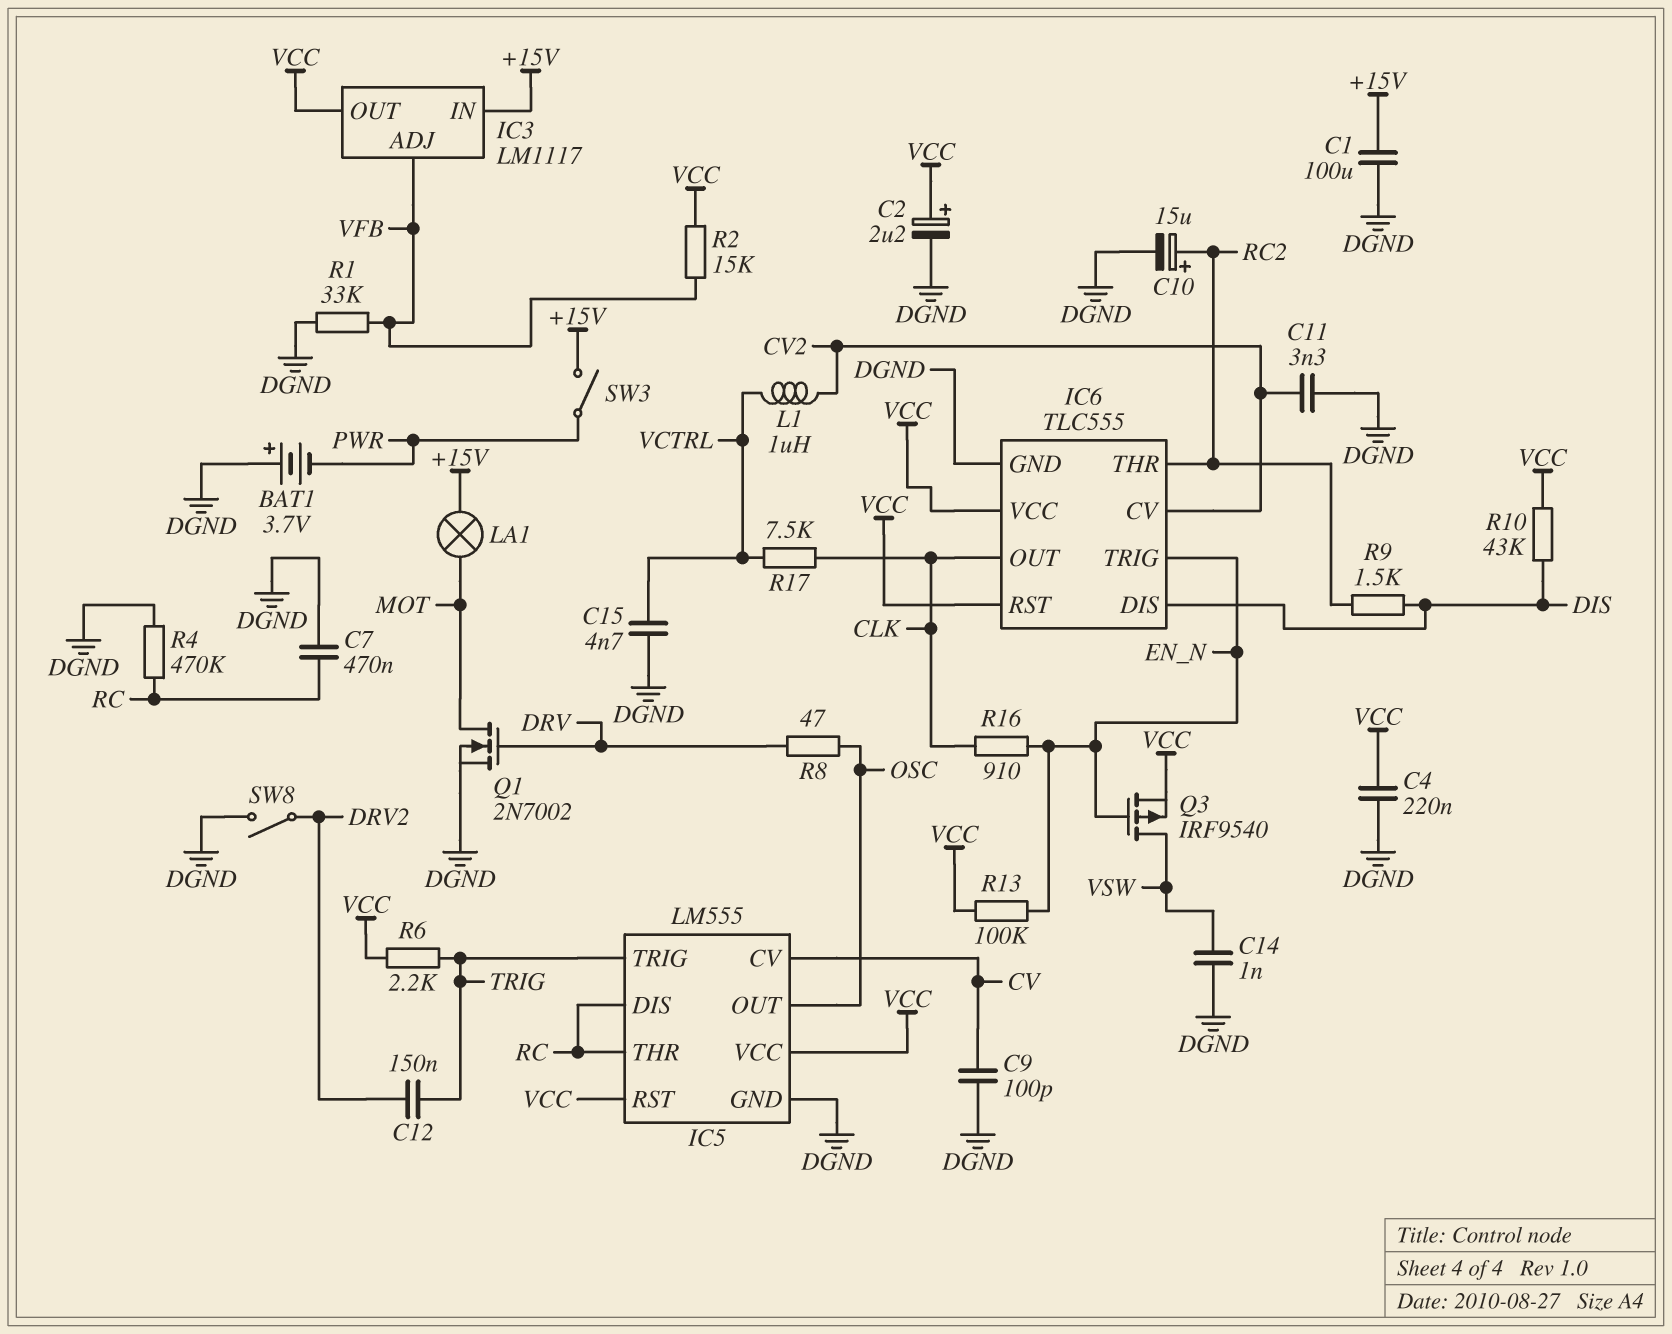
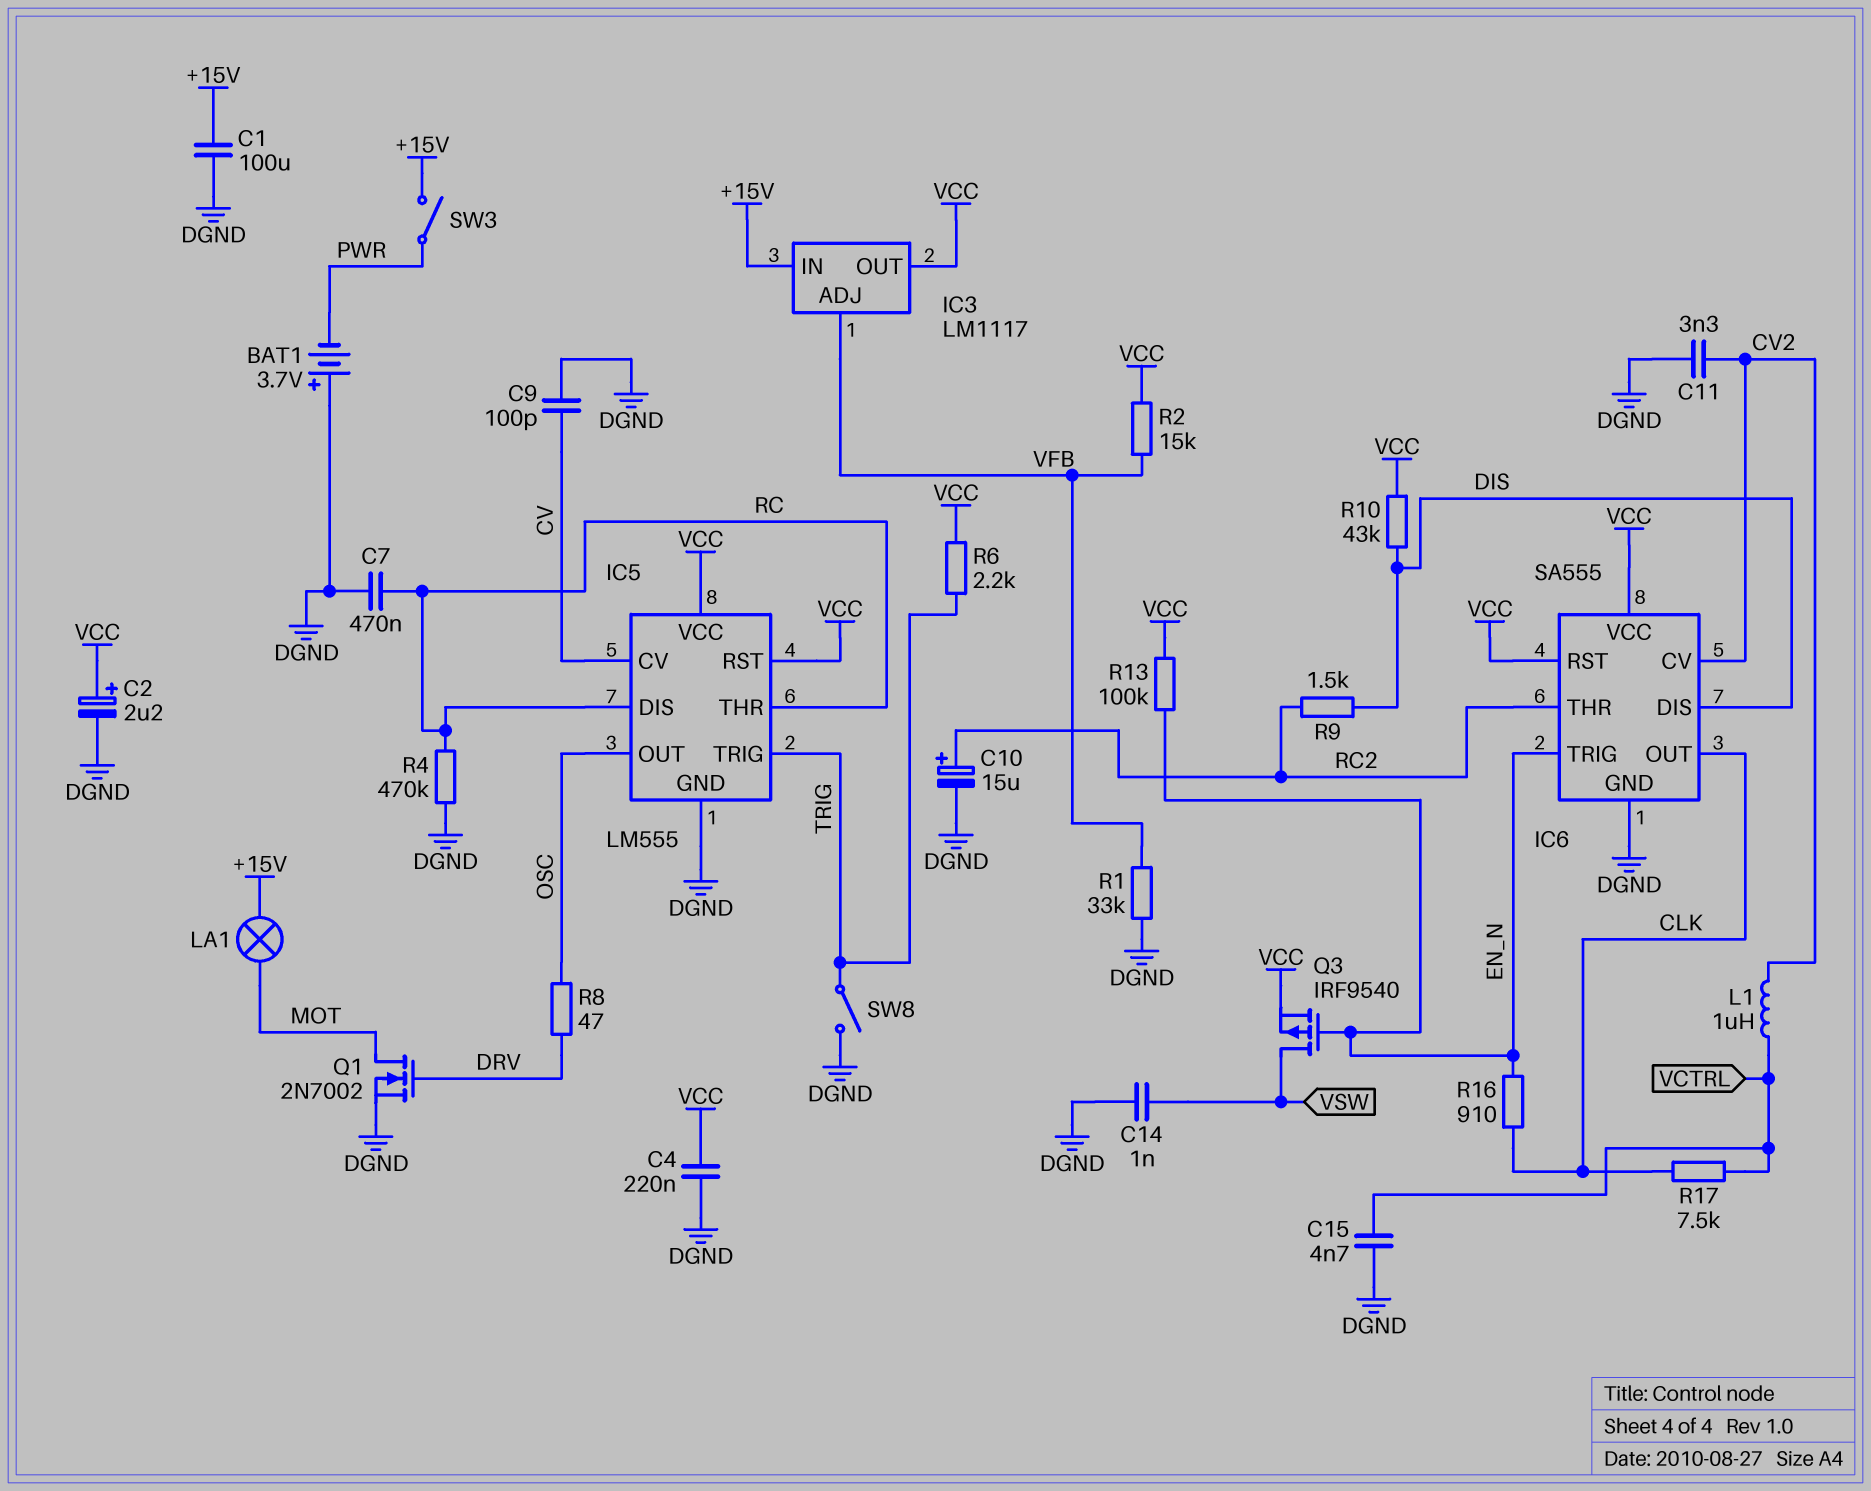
C12: 150nF (DRV2, TRIG) -> none
IC6: TLC555 -> SA555
SW8: switch (DGND, DRV2) -> switch (DGND, TRIG)

